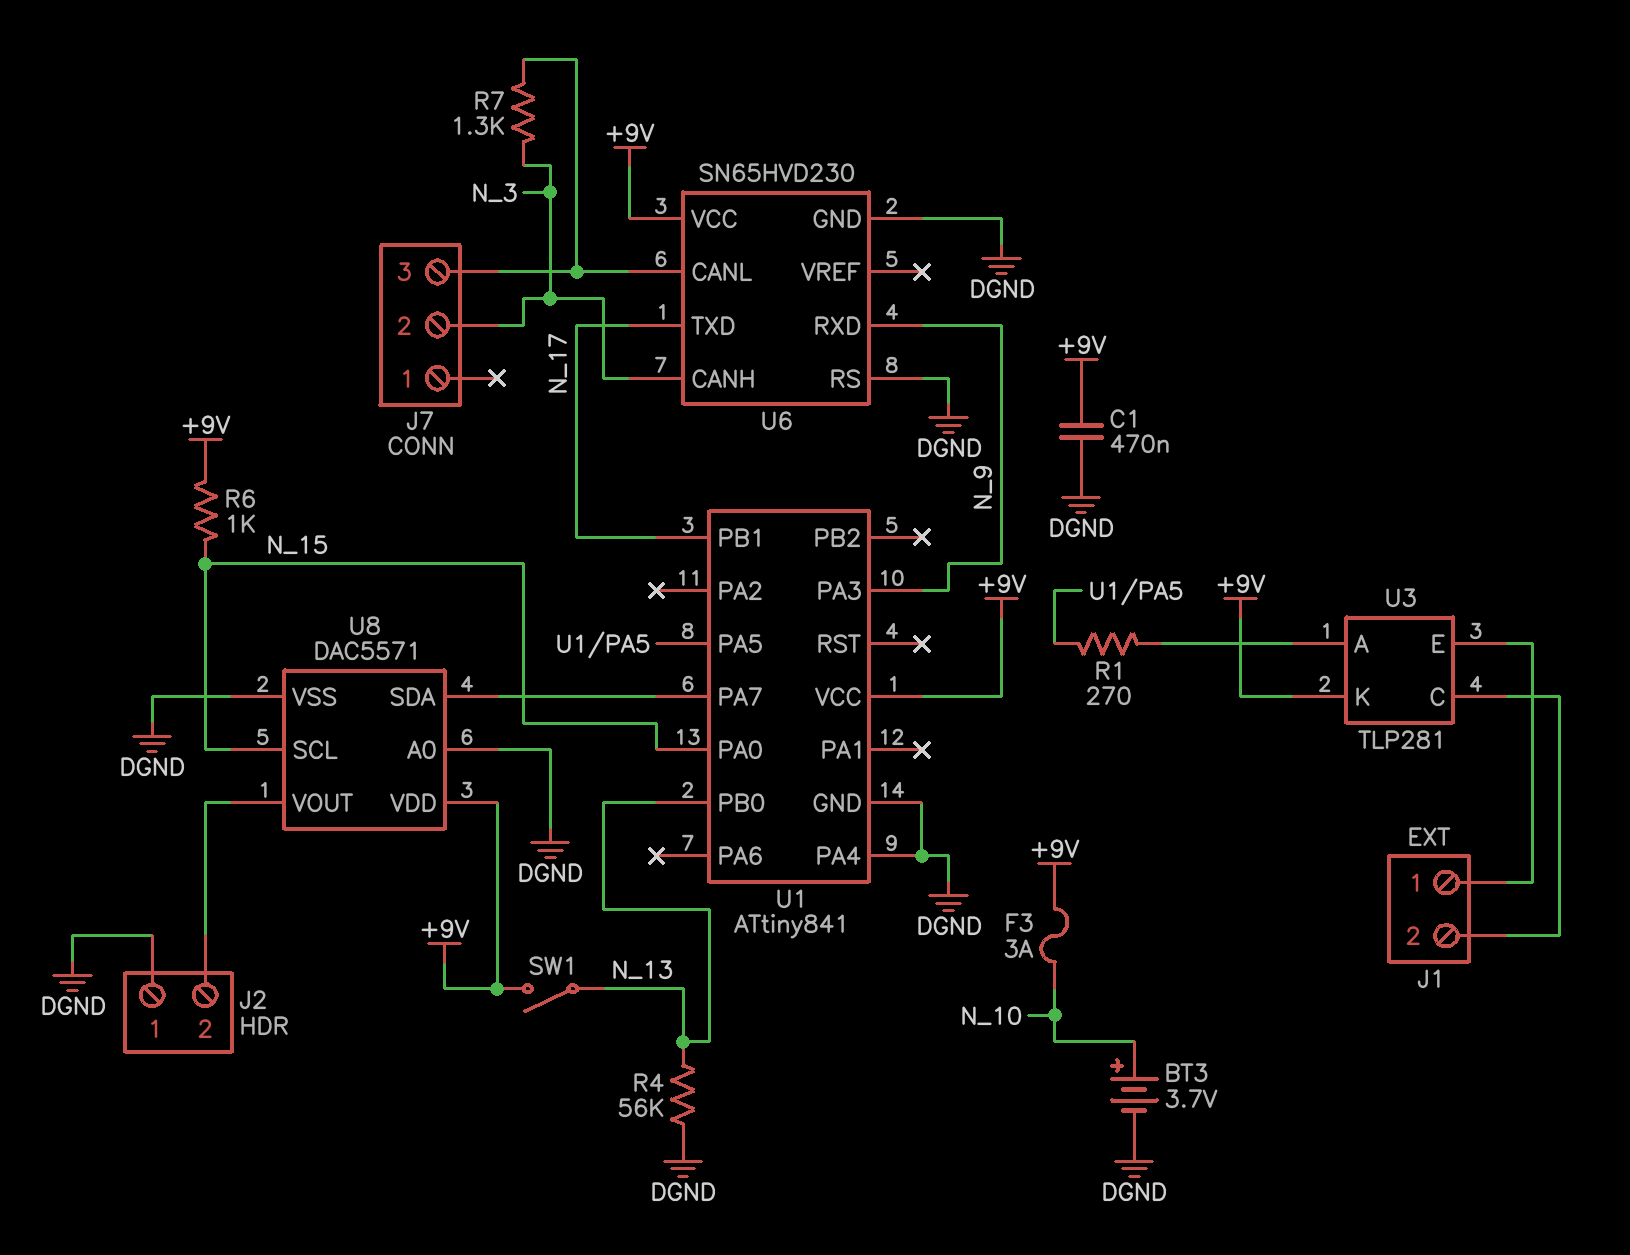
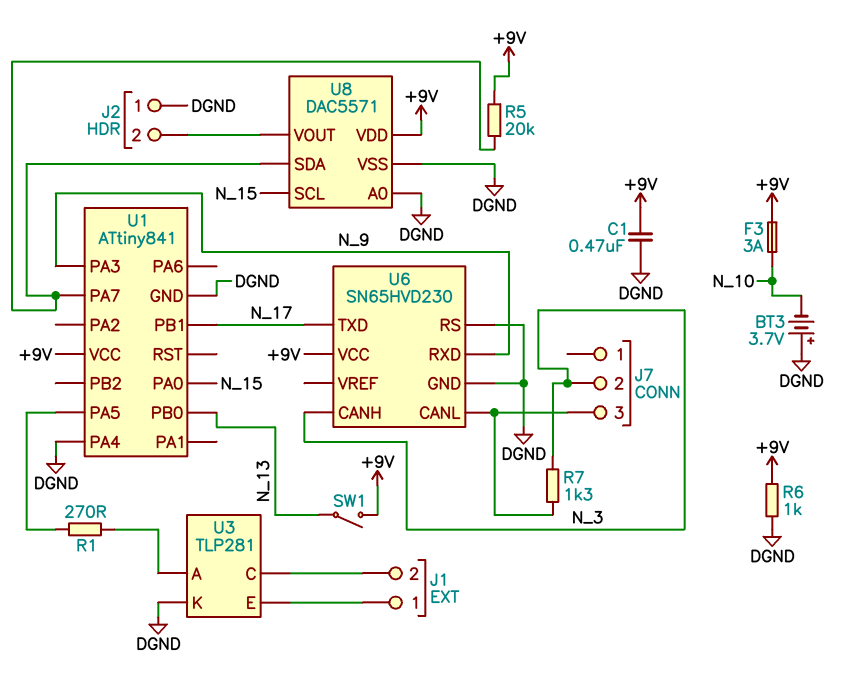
BT3: 3.7V (plus N_10, minus DGND) -> 3.7V (plus DGND, minus N_10)
R4: 56k (DGND, N_13) -> none
R5: none -> 20k (+9V, U1/PA7)
R6: 1k (+9V, N_15) -> 1k (+9V, DGND)
U3 pin K: +9V -> DGND

